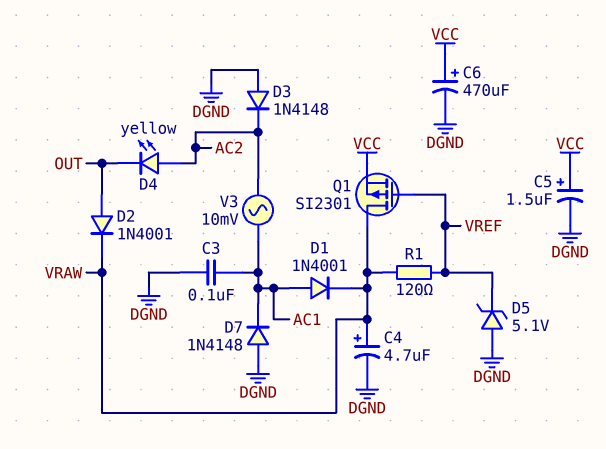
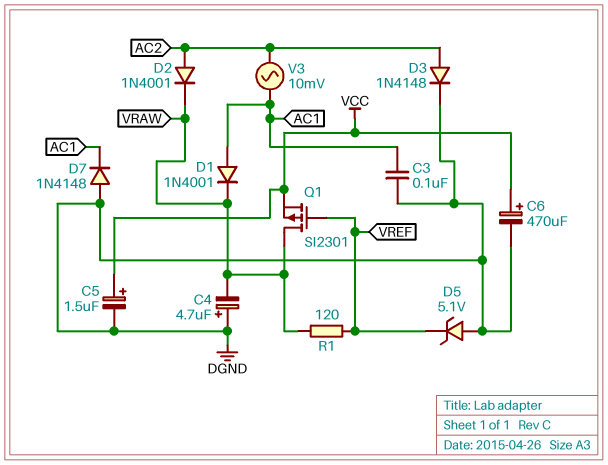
C4: 4.7uF (plus VRAW, minus DGND) -> 4.7uF (plus DGND, minus VRAW)
D2: diode 1N4001 (A OUT, K VRAW) -> diode 1N4001 (A AC2, K VRAW)
D3: diode 1N4148 (A DGND, K AC2) -> diode 1N4148 (A AC2, K DGND)
D4: LED yellow (A AC2, K OUT) -> none

